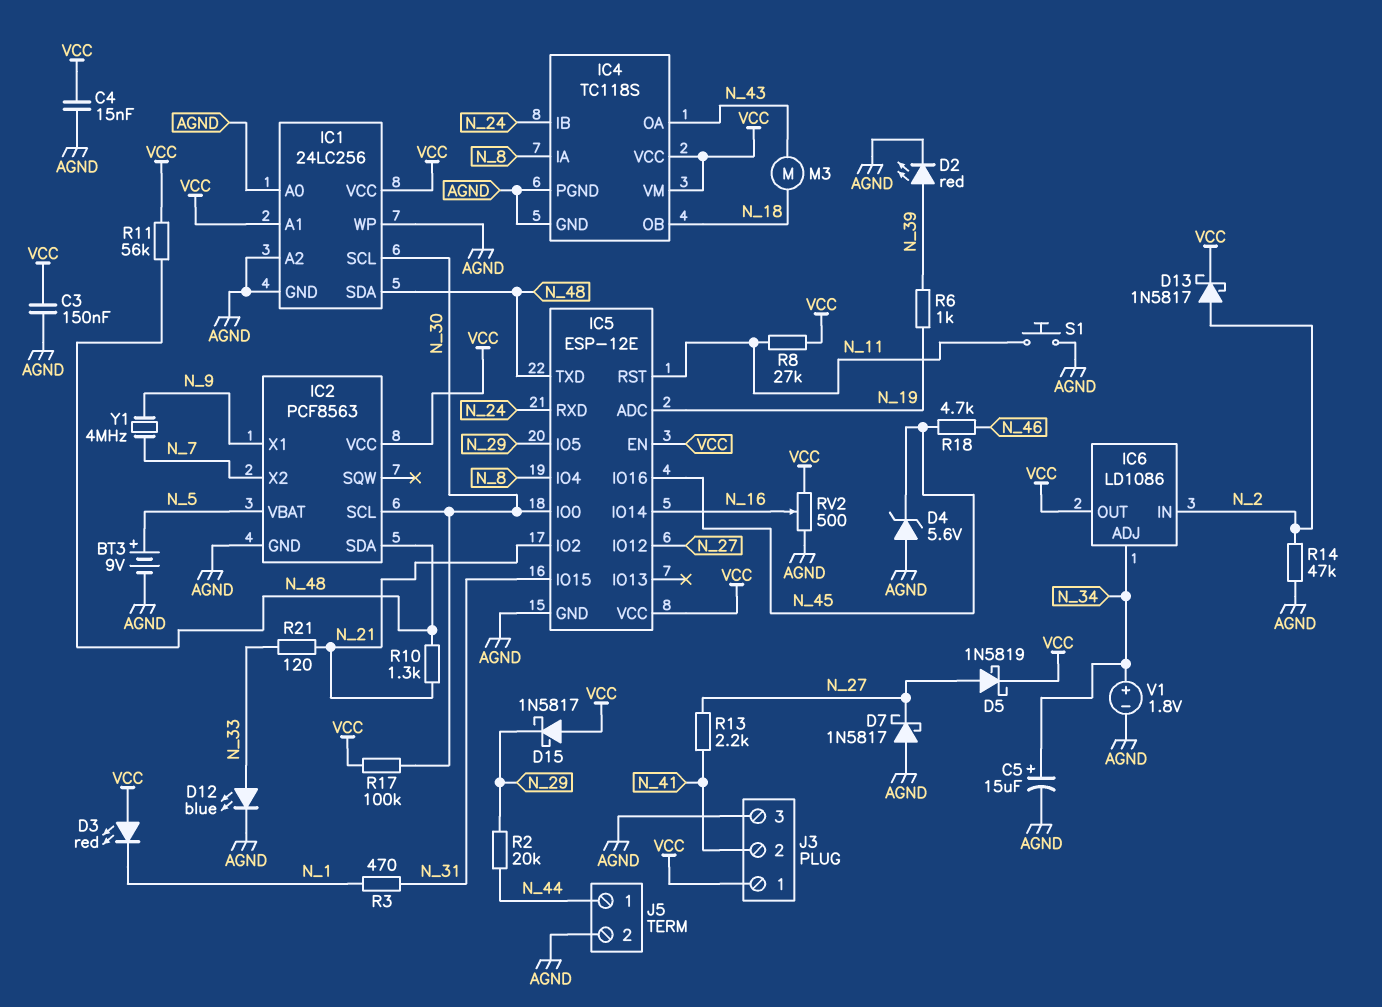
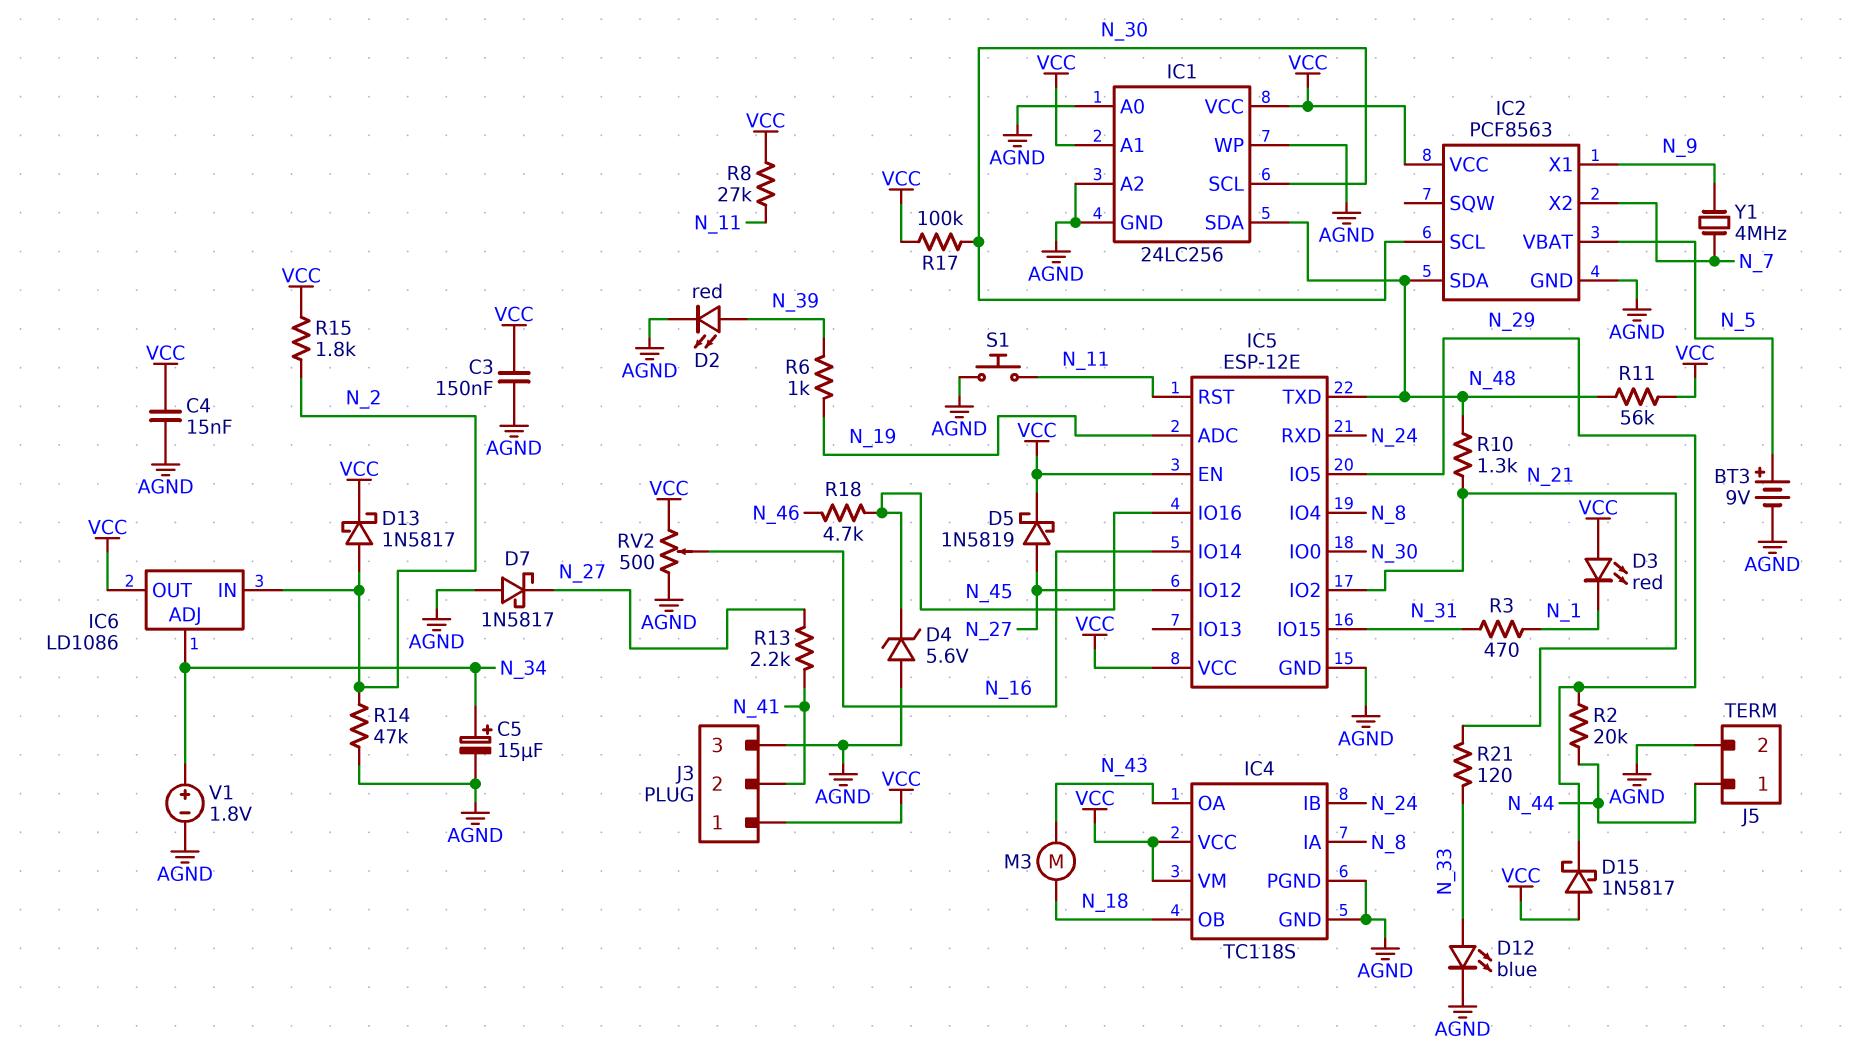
R15: none -> 1.8k (N_2, VCC)

